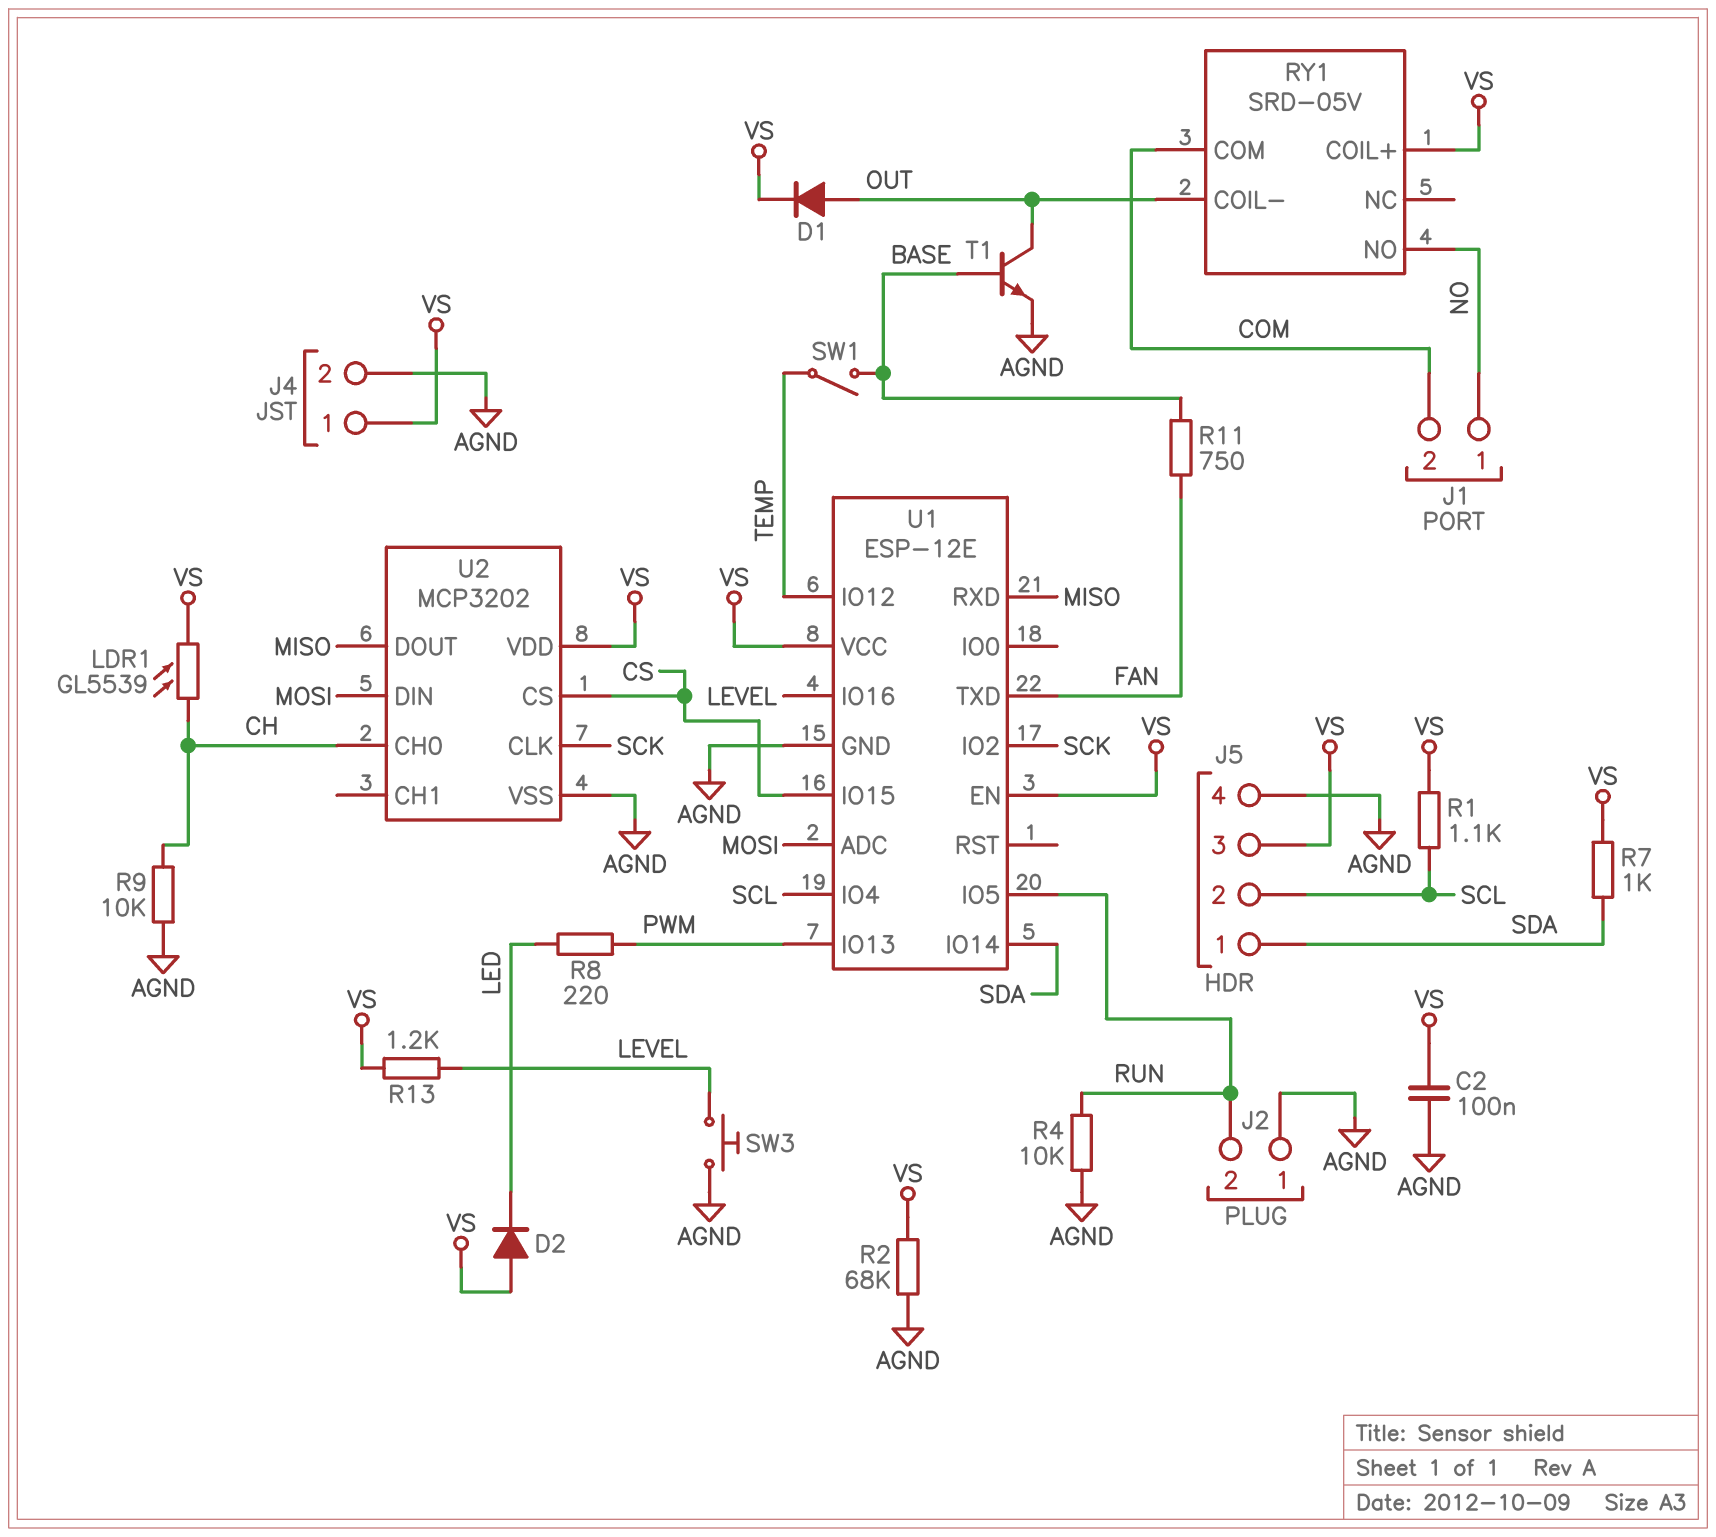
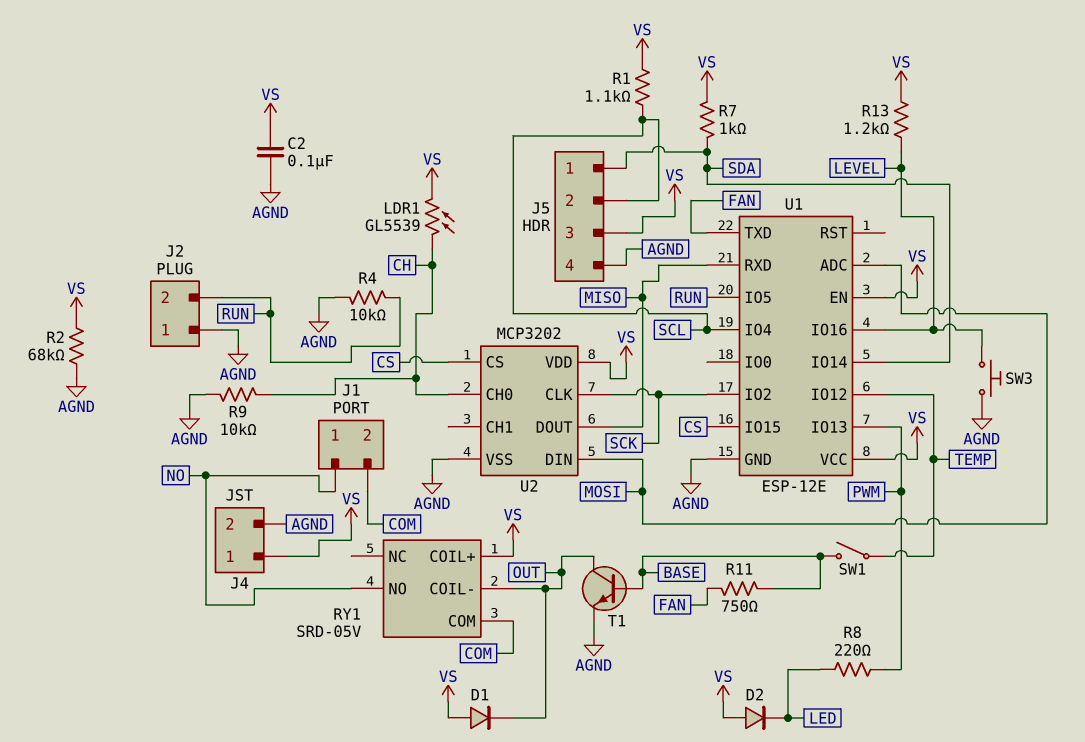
D1: diode (A OUT, K VS) -> diode (A VS, K OUT)

